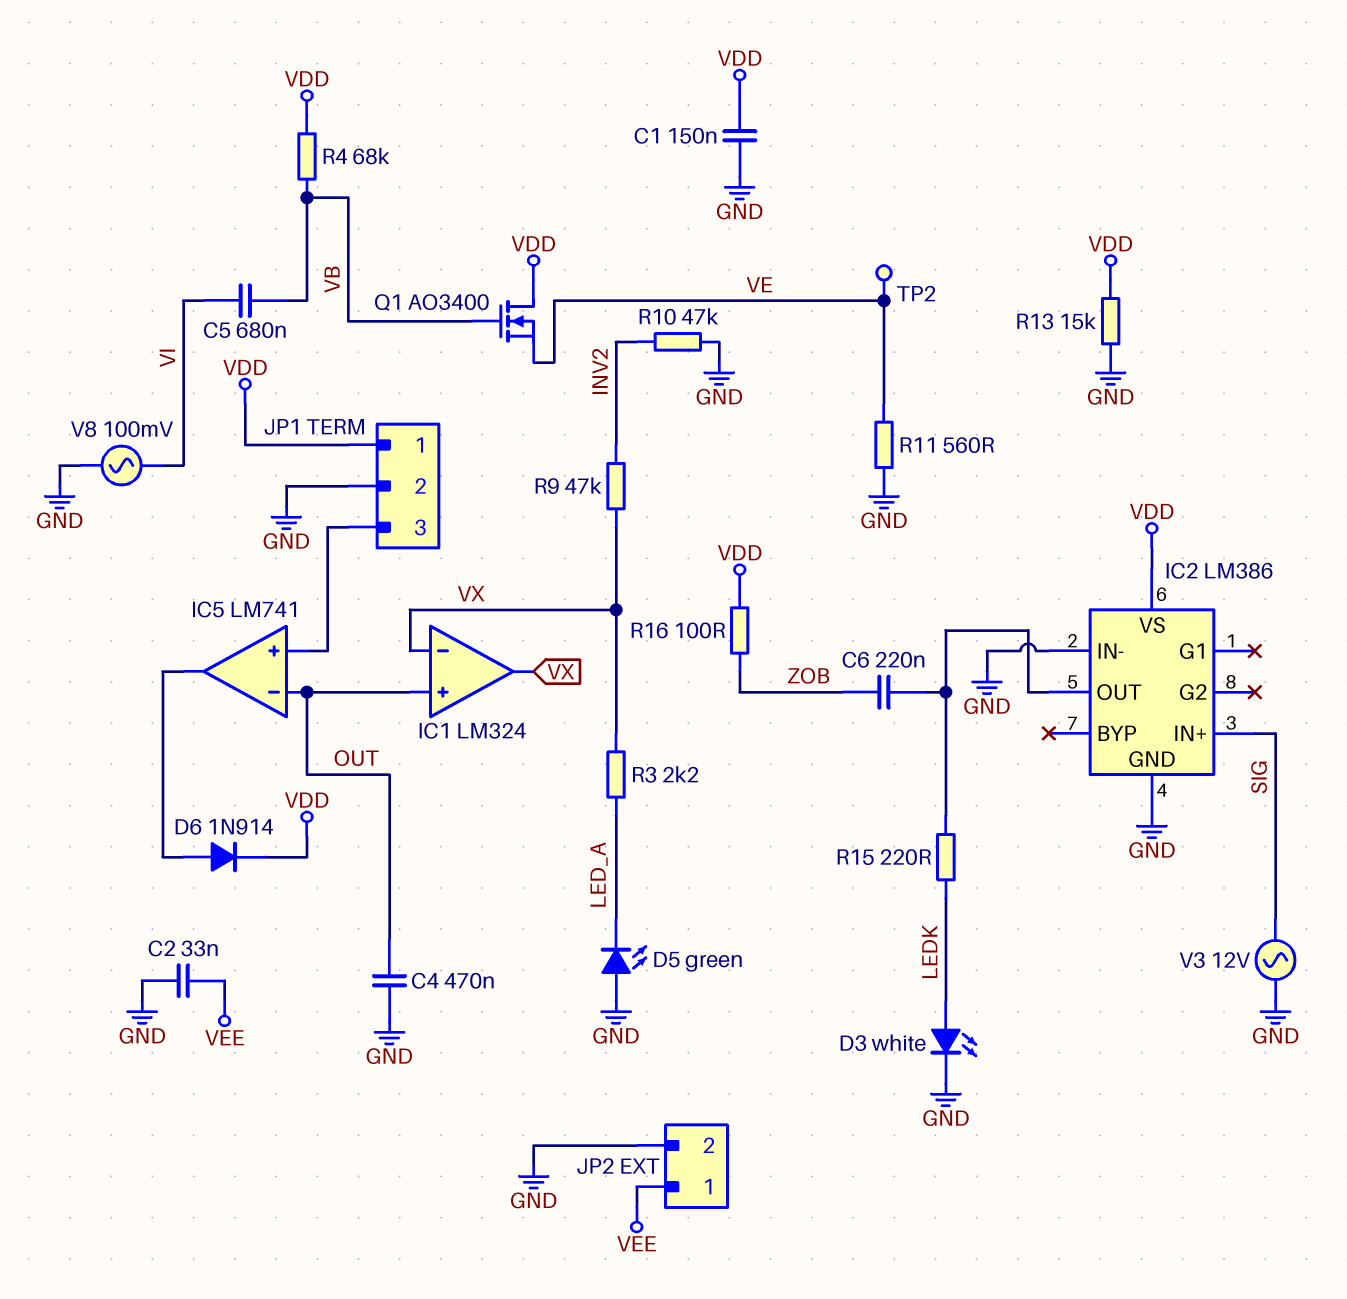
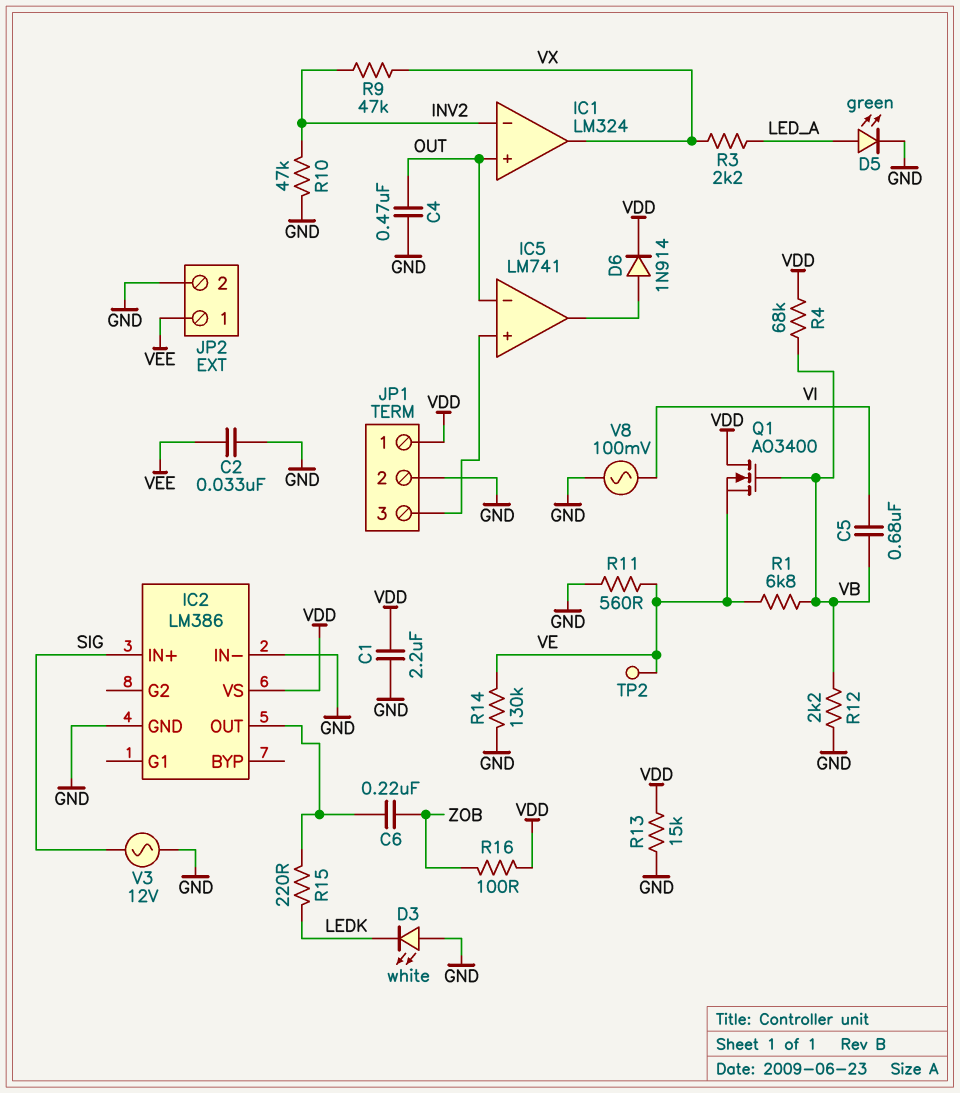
C1: 150nF (GND, VDD) -> 2.2uF (GND, VDD)
D3: LED white (A LEDK, K GND) -> LED white (A GND, K LEDK)
D5: LED green (A GND, K LED_A) -> LED green (A LED_A, K GND)
IC1 pin in-: VX -> INV2
R1: none -> 6.8k (VB, VE)
R12: none -> 2.2k (GND, VB)
R14: none -> 130k (GND, VE)

